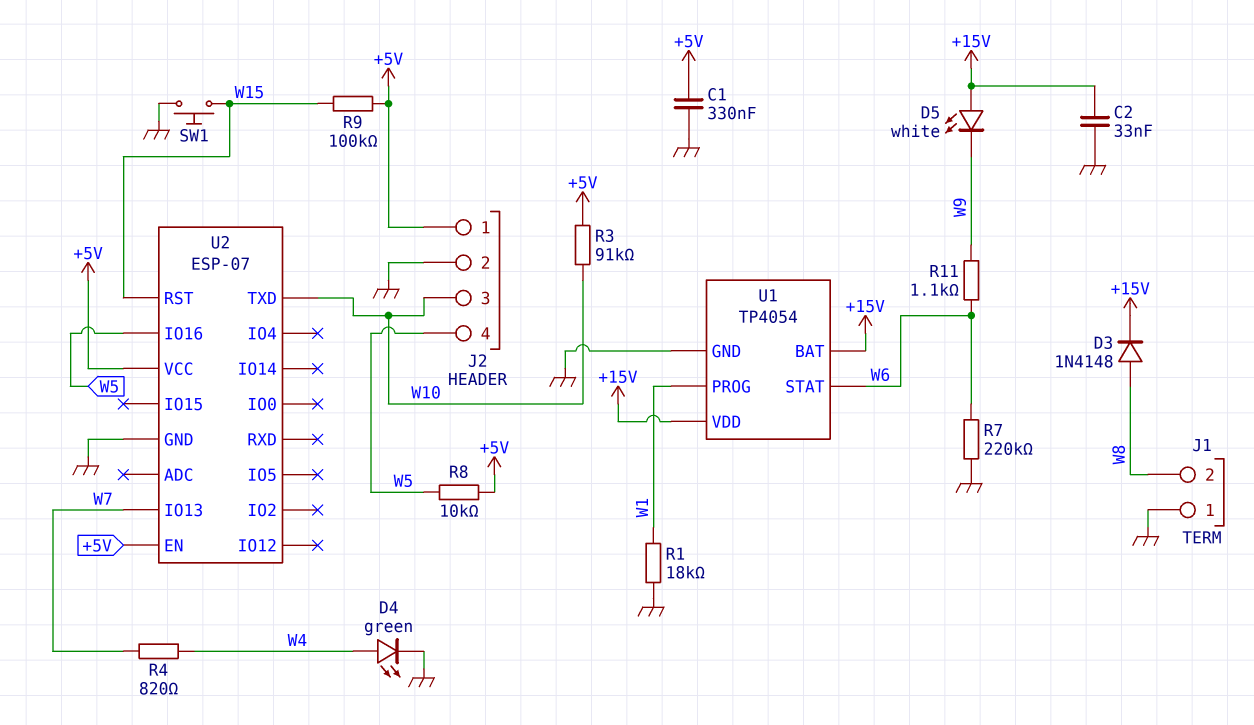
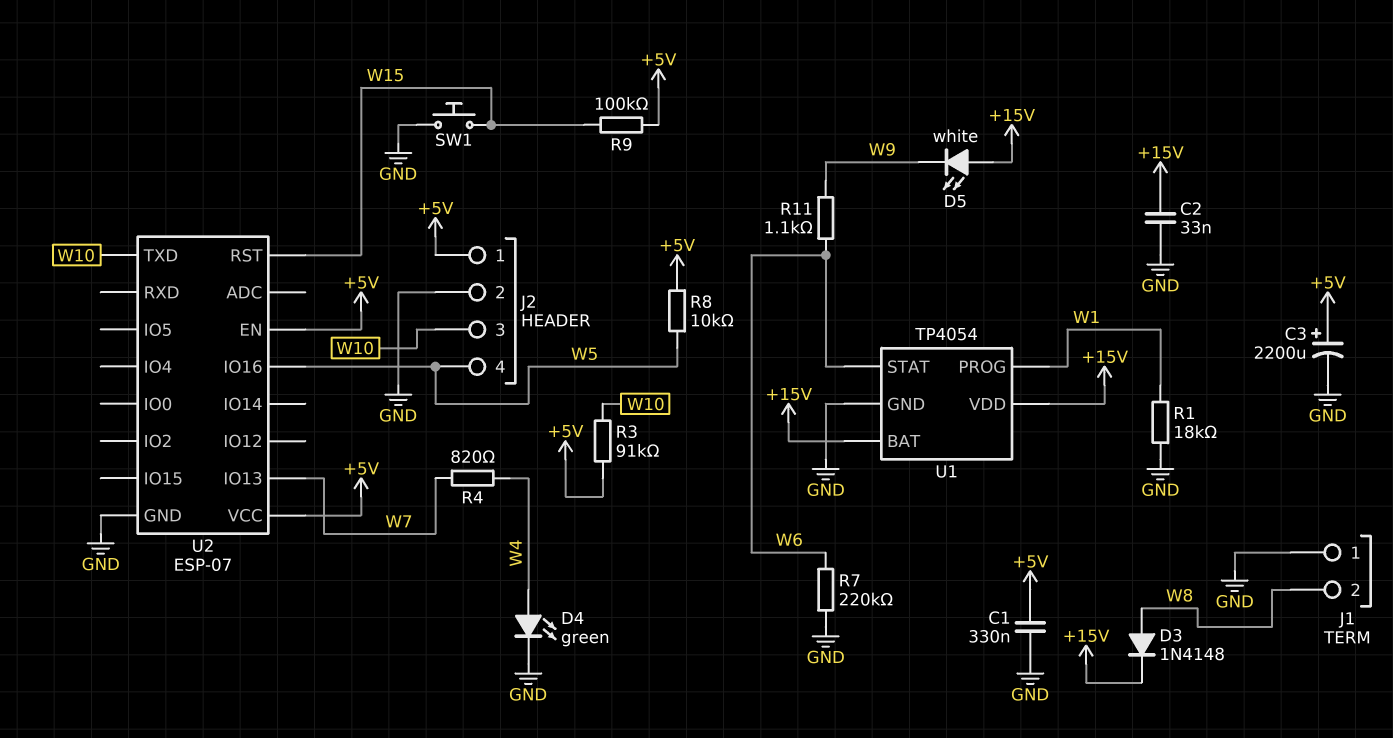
C3: none -> 2200uF (plus +5V, minus GND)

